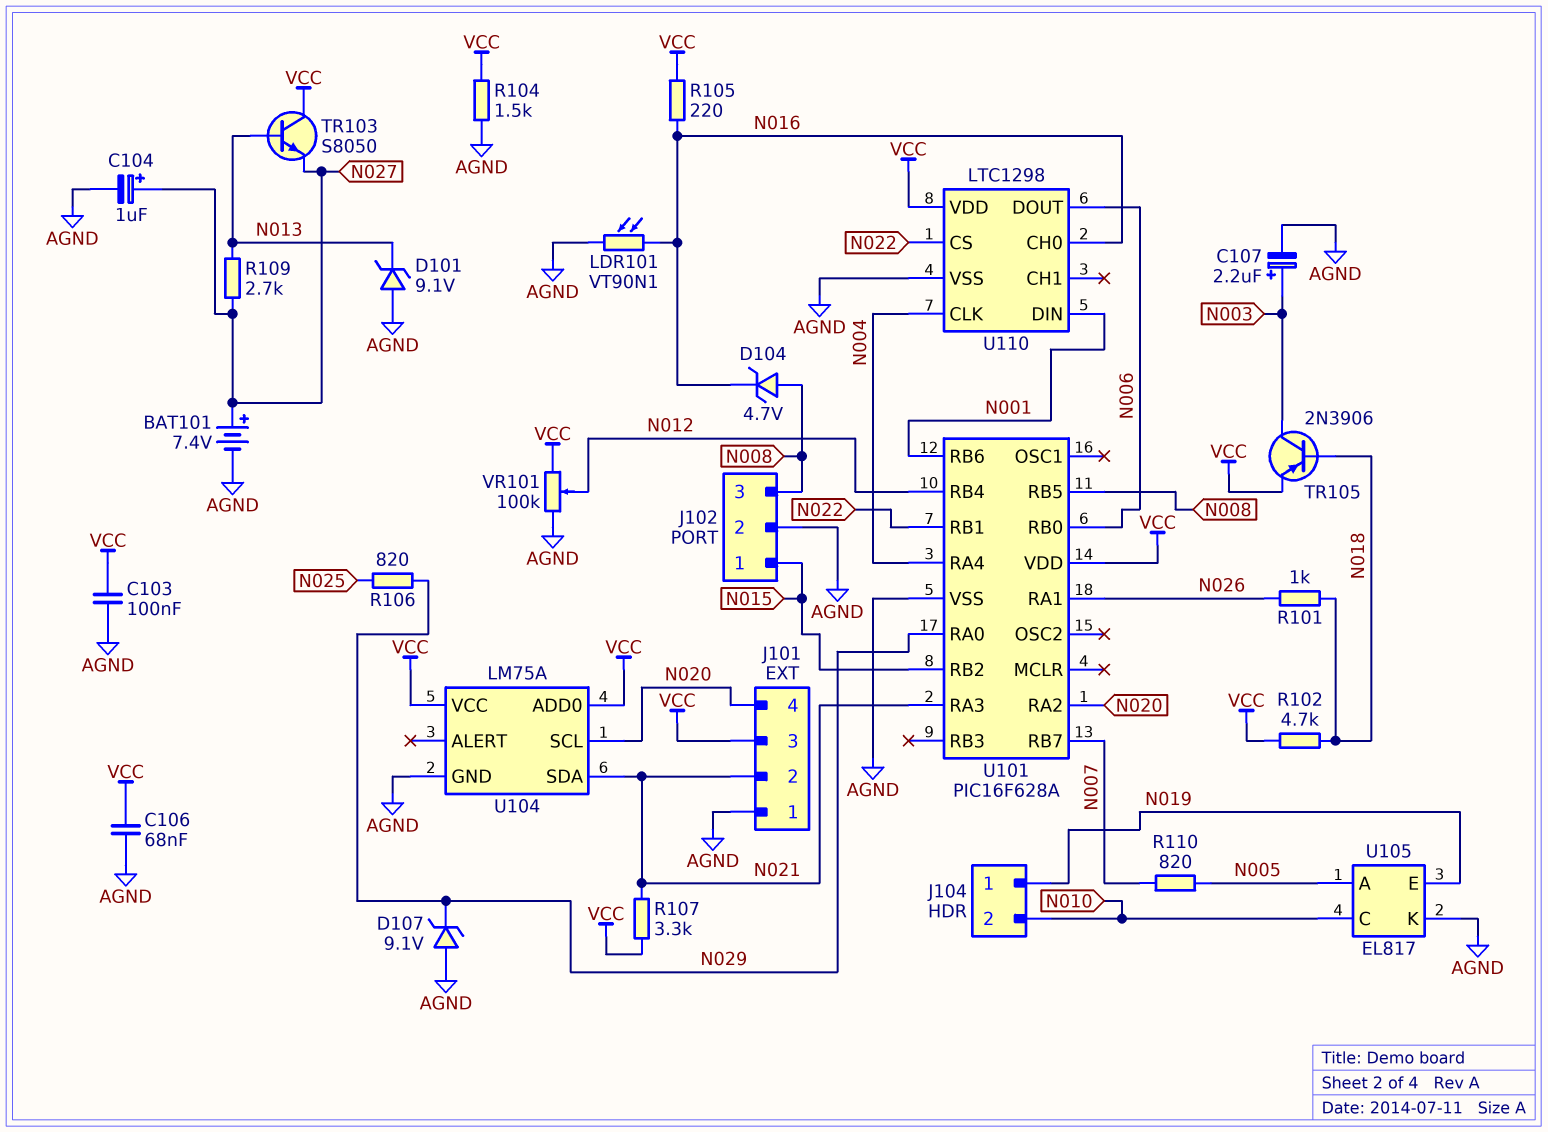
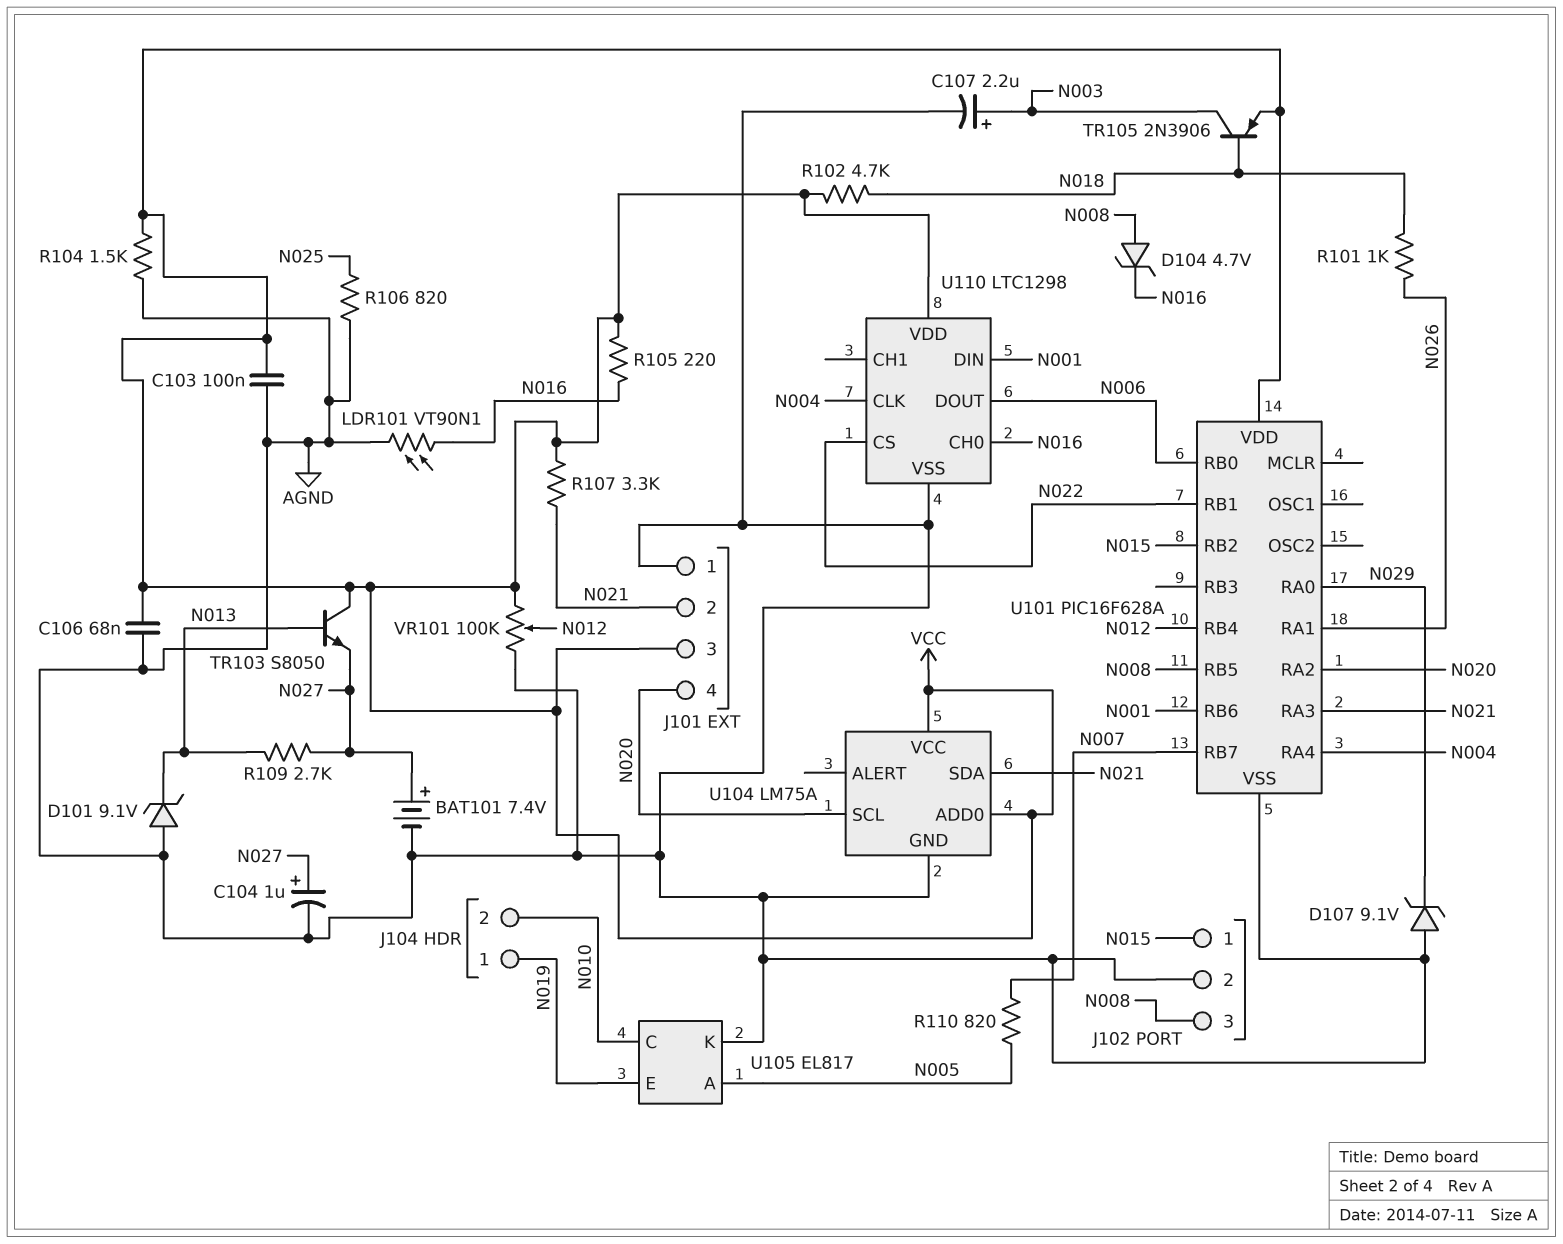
R106: 820 (N025, N029) -> 820 (AGND, N025)

